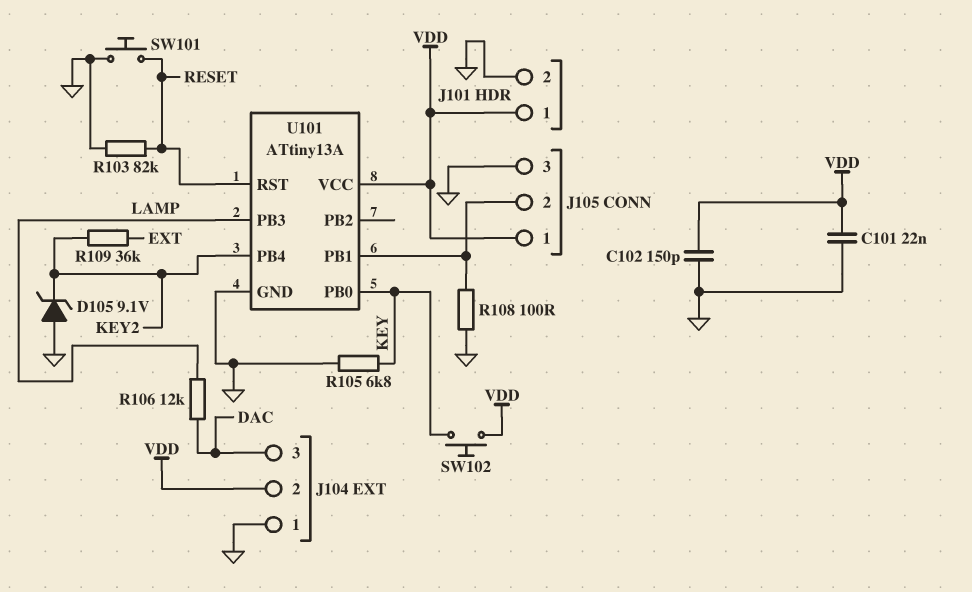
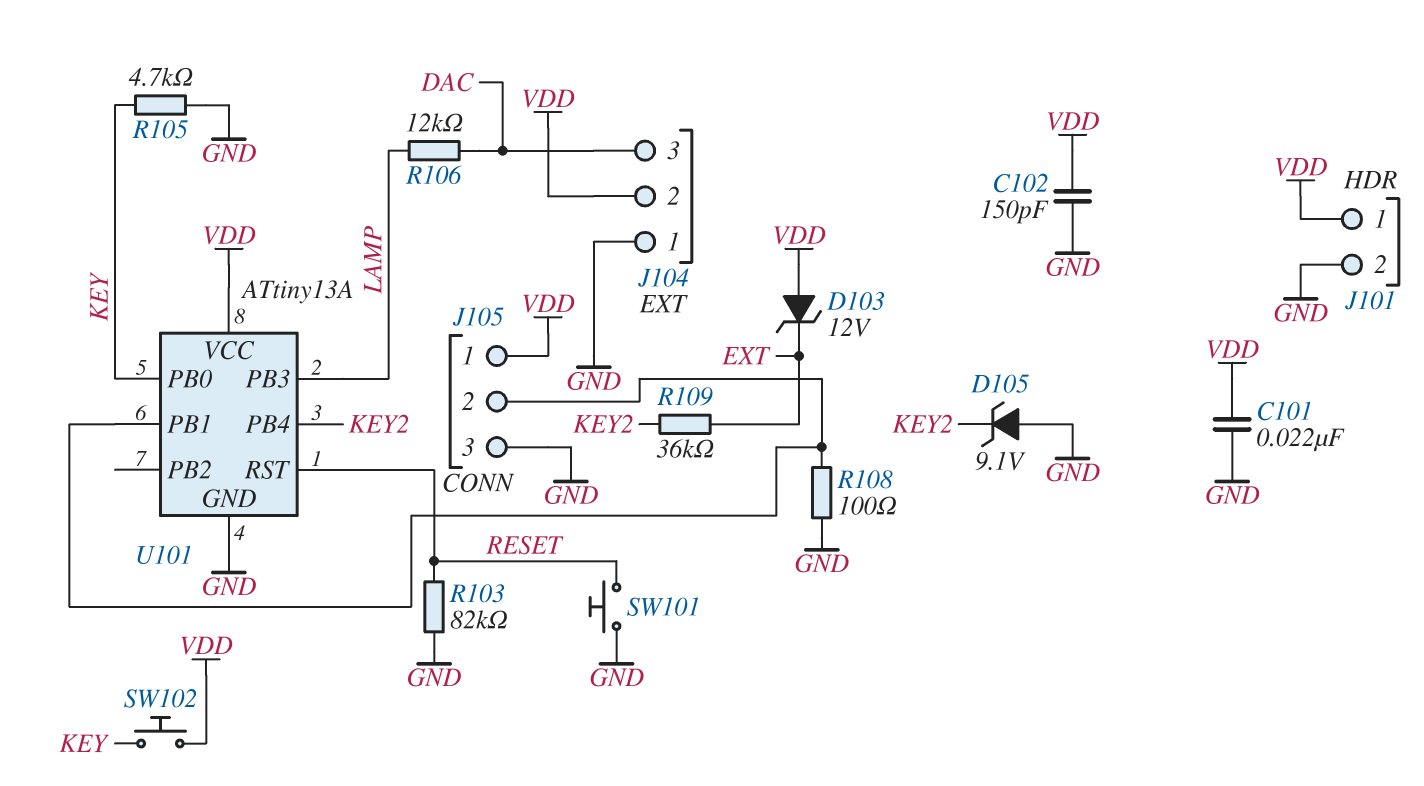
D103: none -> zener 12V (A VDD, K EXT)
R105: 6.8k (GND, KEY) -> 4.7k (GND, KEY)

